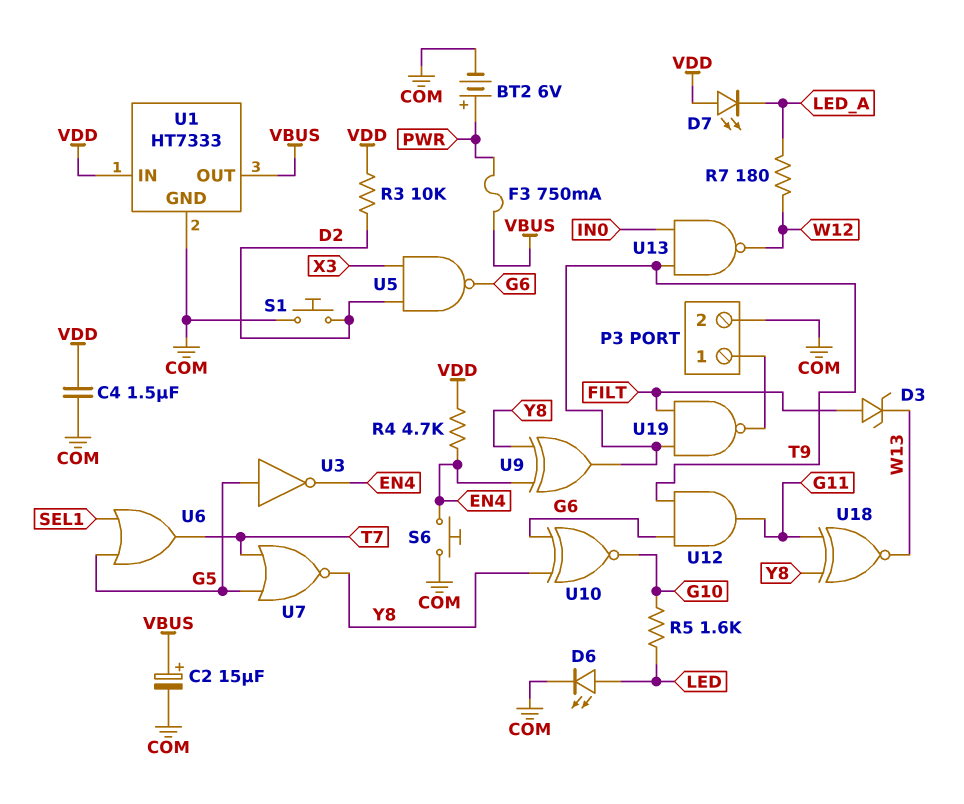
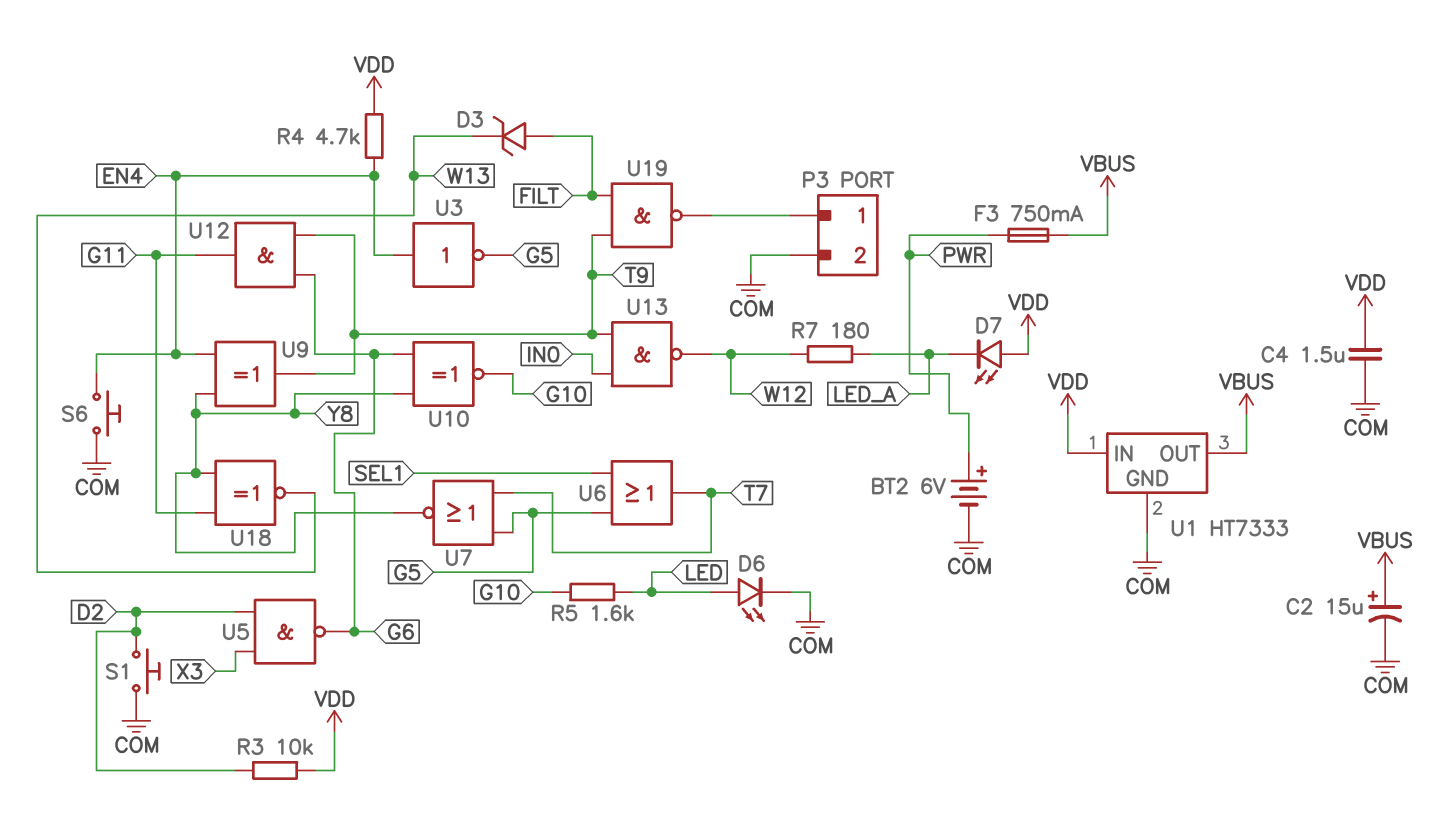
U3: NOT (in G5, out EN4) -> NOT (in EN4, out G5)

